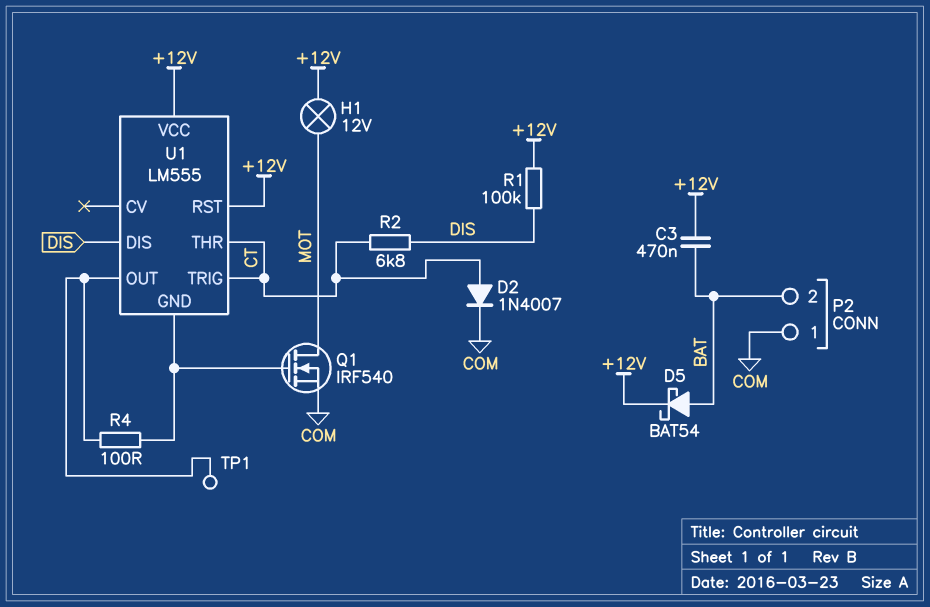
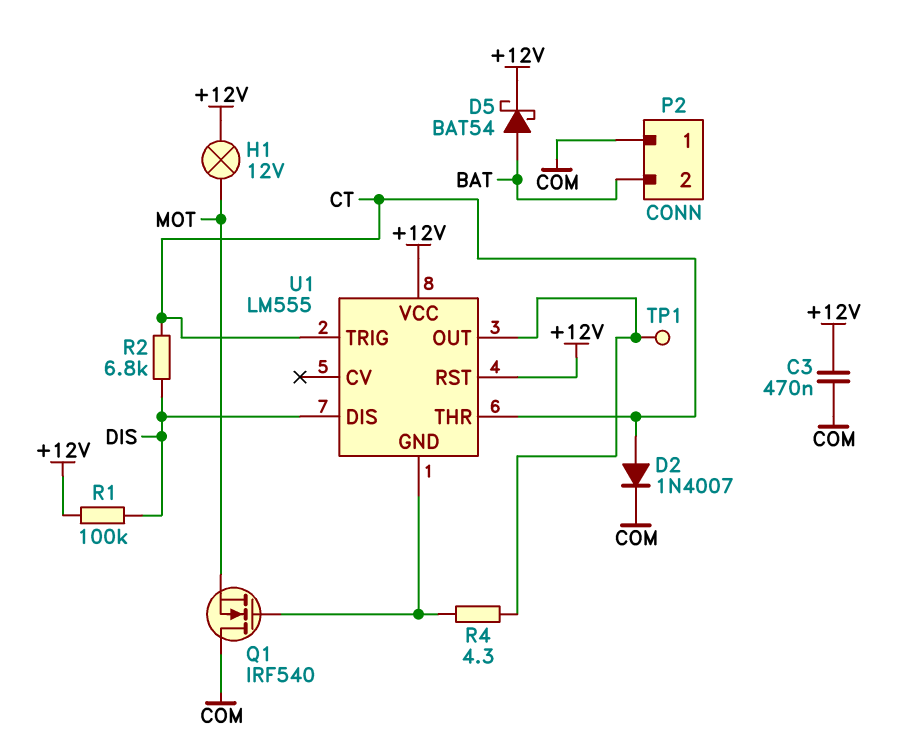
C3: 470nF (+12V, BAT) -> 470nF (+12V, COM)
Q1: NMOS IRF540 (G U1/GND, D MOT, S COM) -> NMOS IRF540 (G U1/GND, D COM, S MOT)
R4: 100 (U1/GND, U1/OUT) -> 4.3 (U1/GND, U1/OUT)

